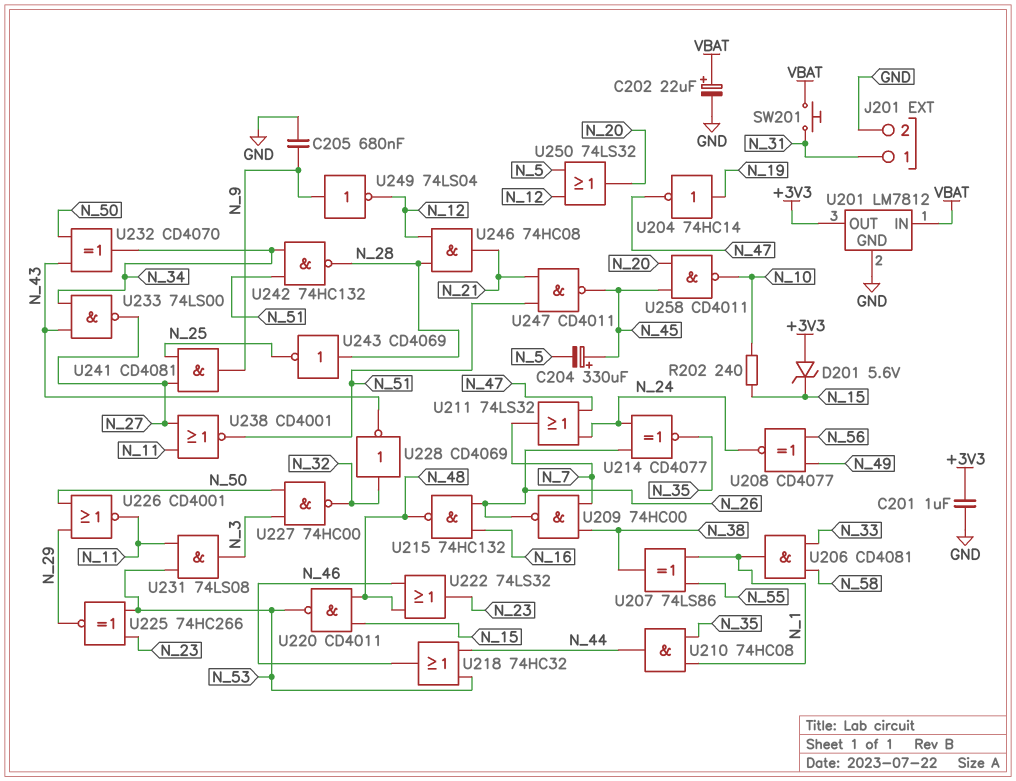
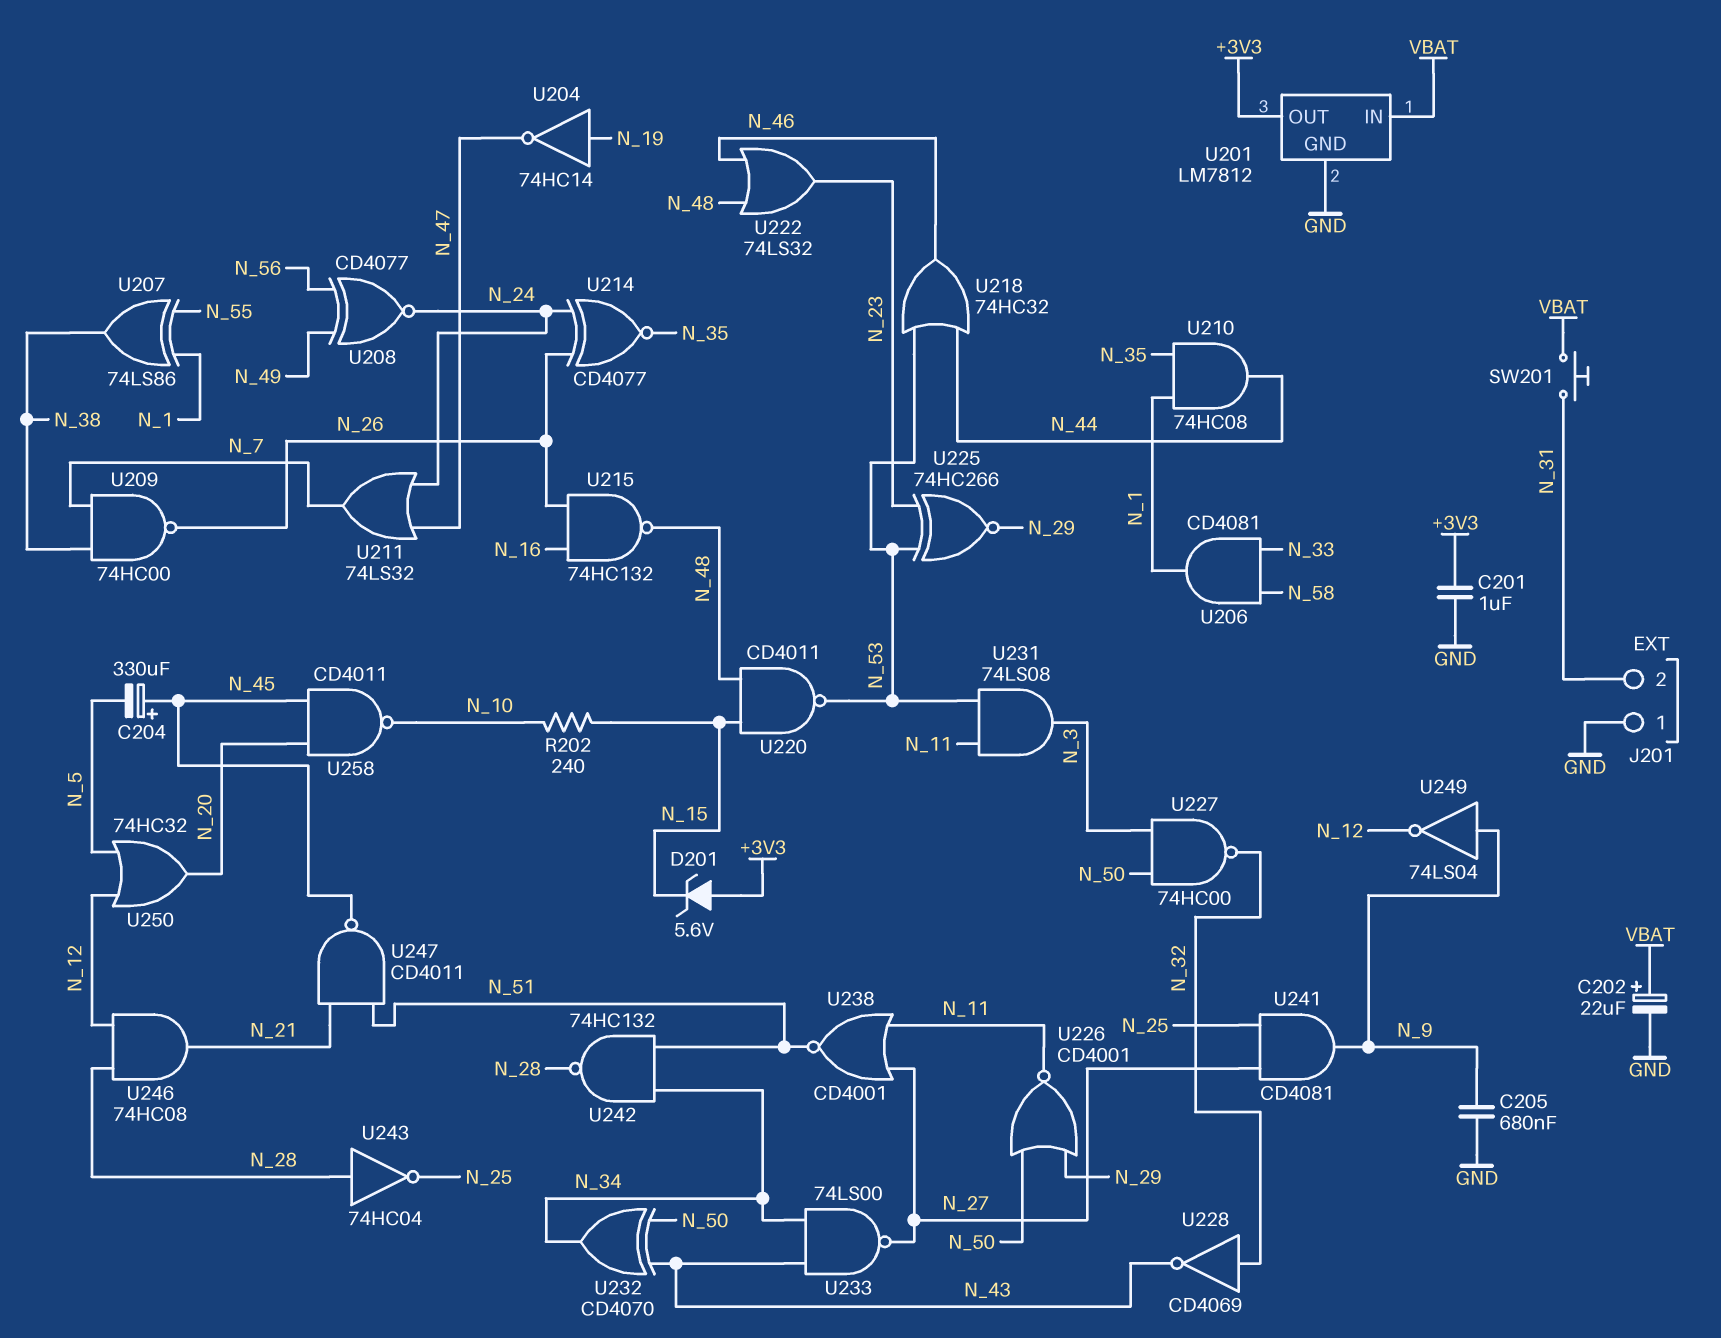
J201 pin 1: N_31 -> GND
J201 pin 2: GND -> N_31
U243: NOT CD4069 (in N_28, out N_25) -> NOT 74HC04 (in N_28, out N_25)
U250: OR 74LS32 (in N_5, in N_12, out N_20) -> OR 74HC32 (in N_5, in N_12, out N_20)

